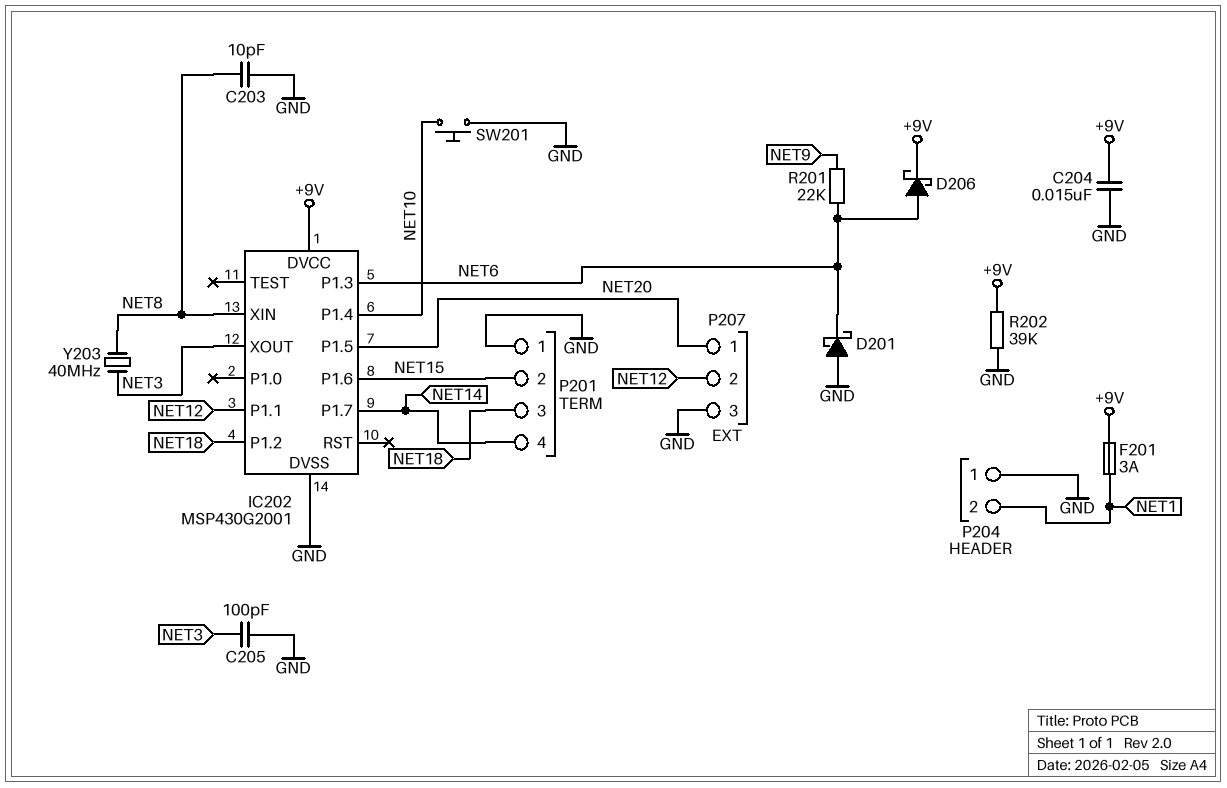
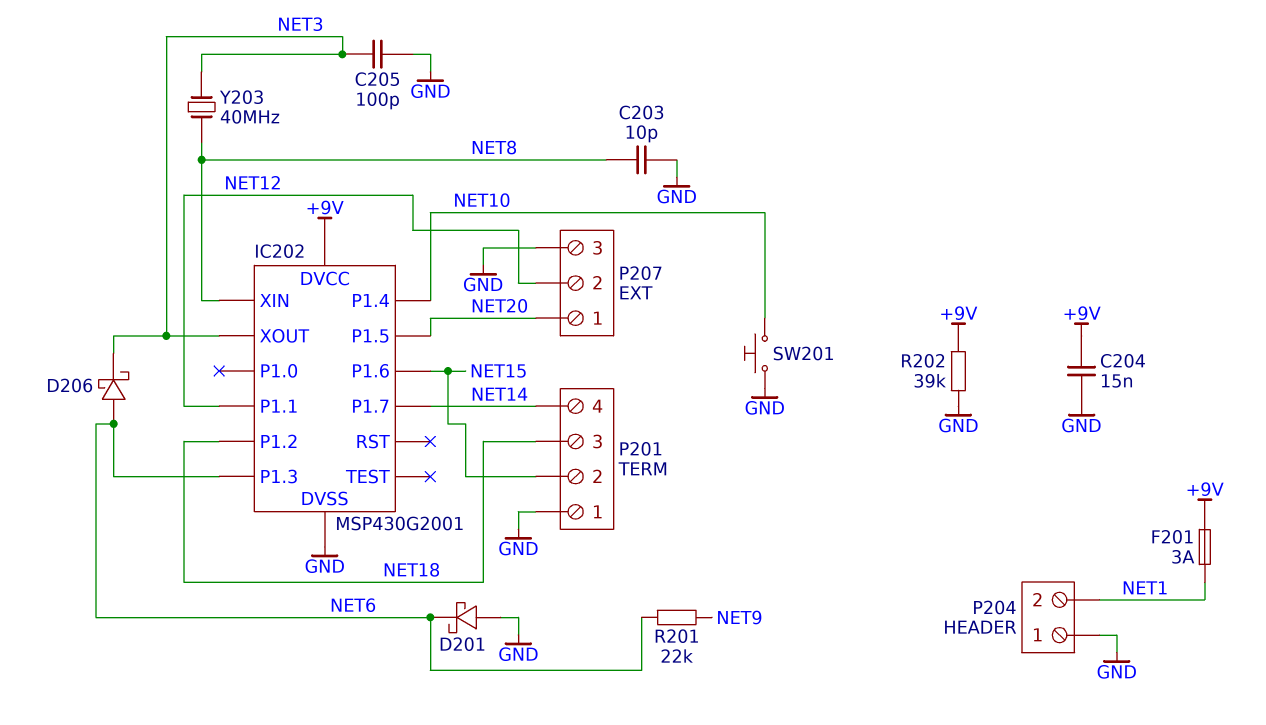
D206: schottky (A NET6, K +9V) -> schottky (A NET6, K NET3)

